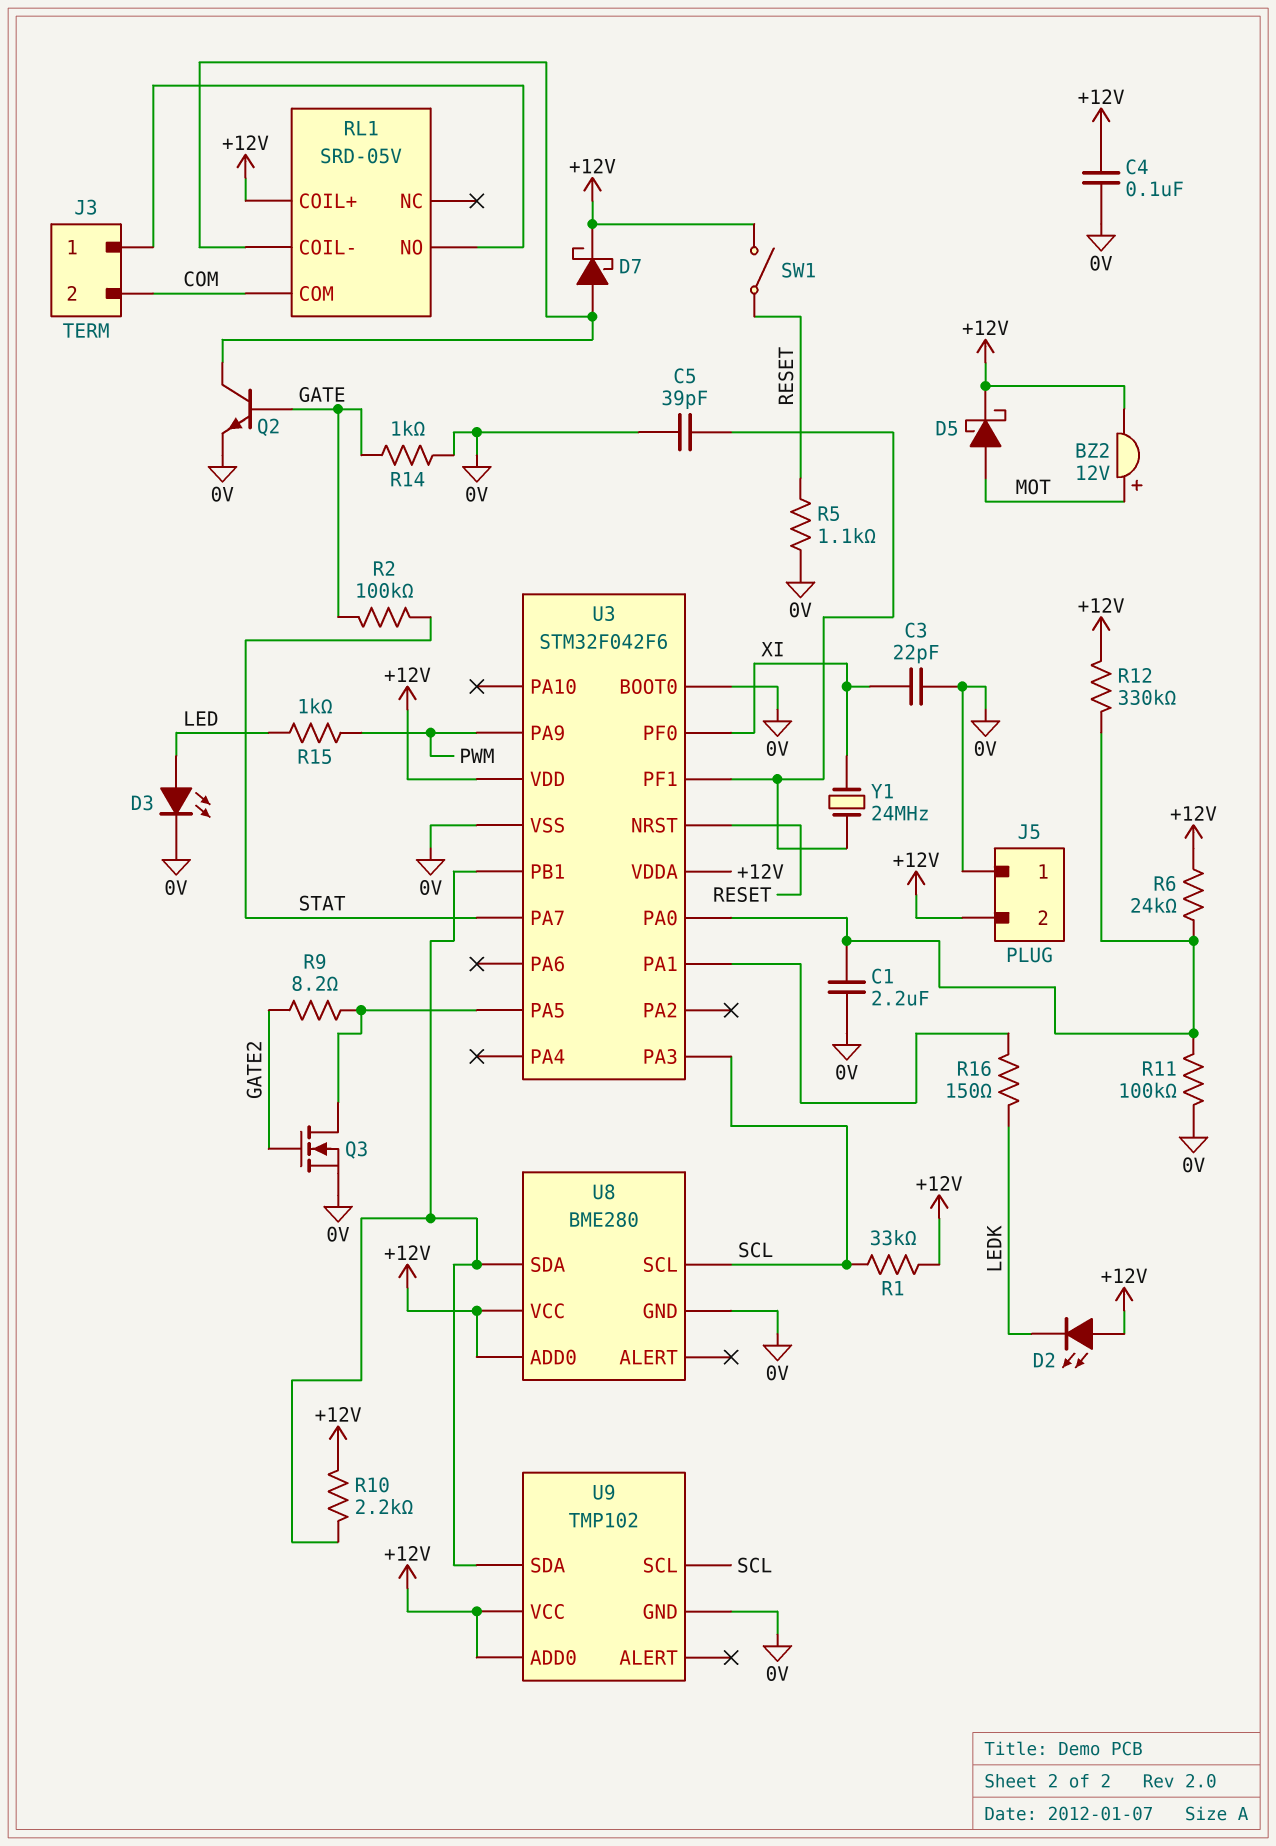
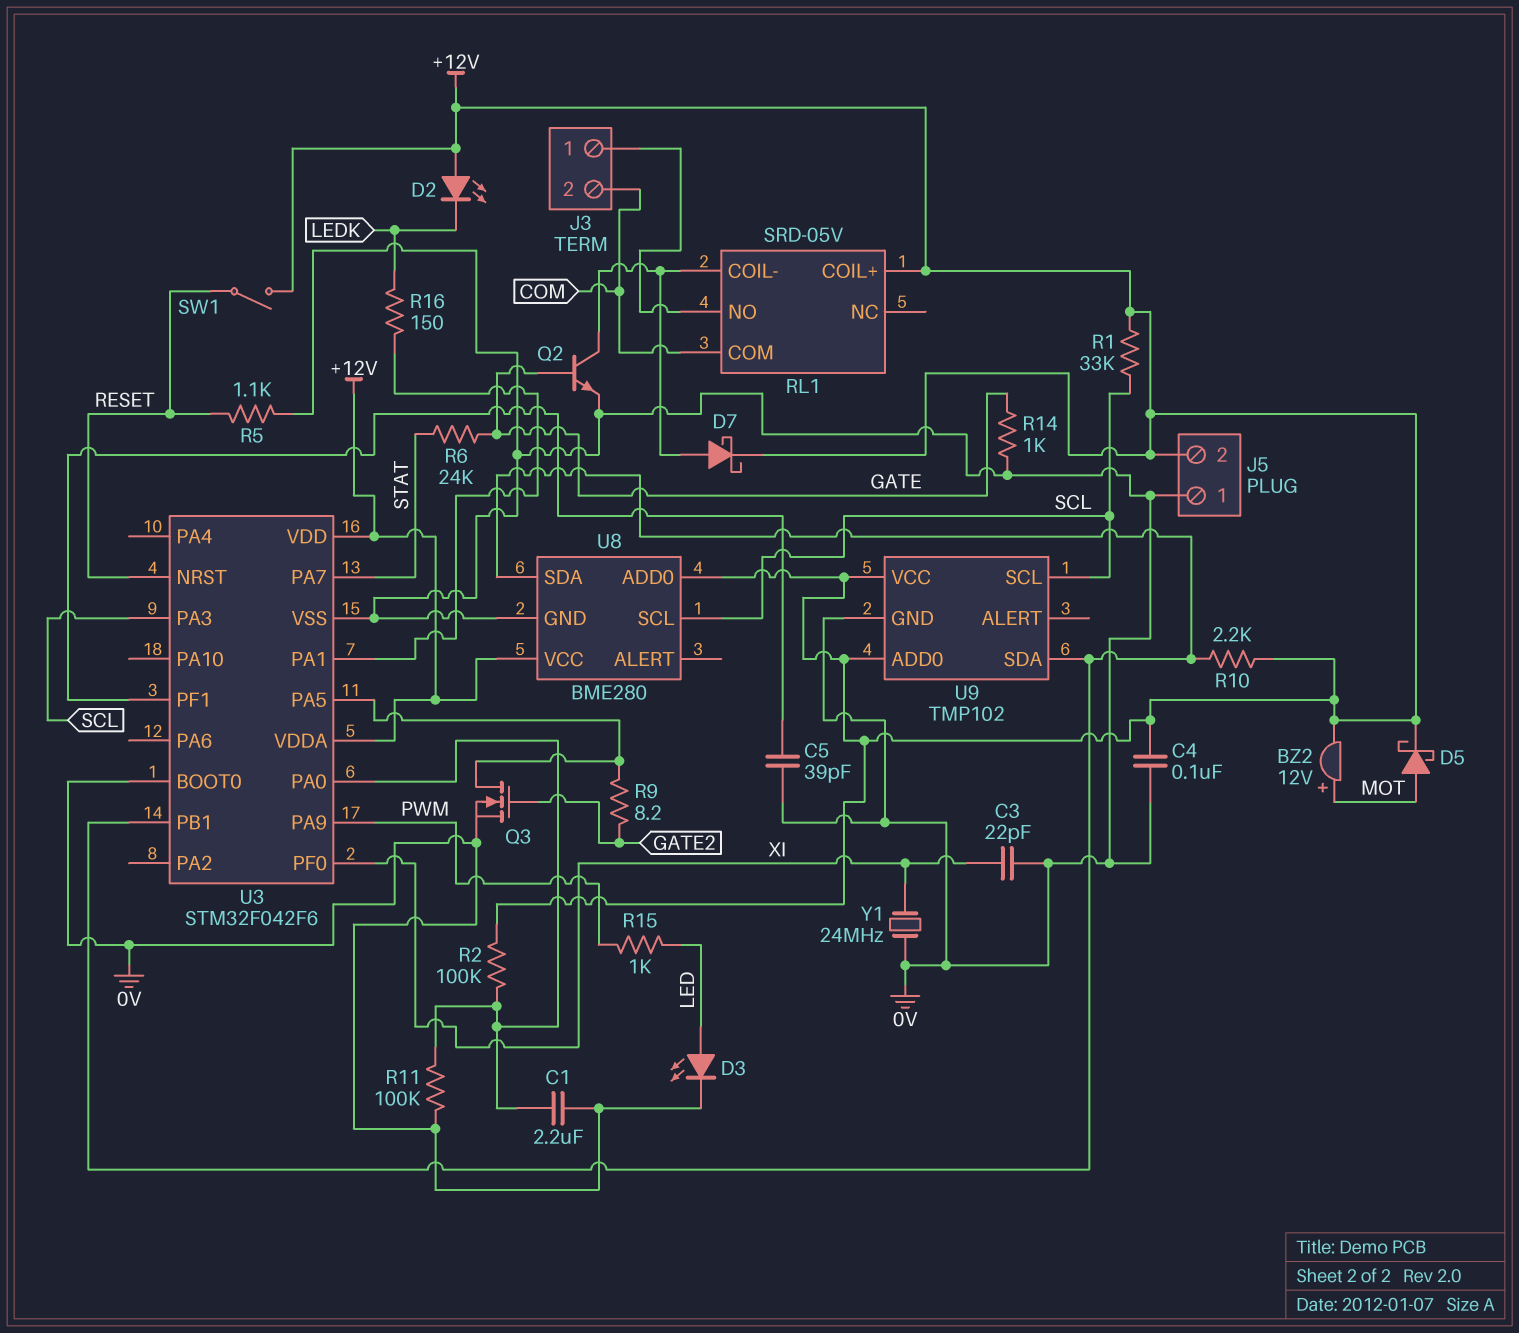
R2: 100k (GATE, STAT) -> 100k (+12V, U3/PA0)
R6: 24k (+12V, U3/PA0) -> 24k (GATE, STAT)
R12: 330k (+12V, U3/PA0) -> none
Y1: 24MHz (U3/PF1, XI) -> 24MHz (0V, XI)

